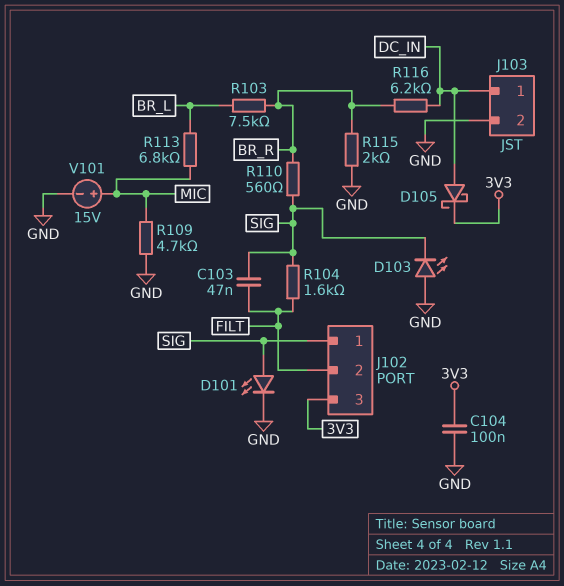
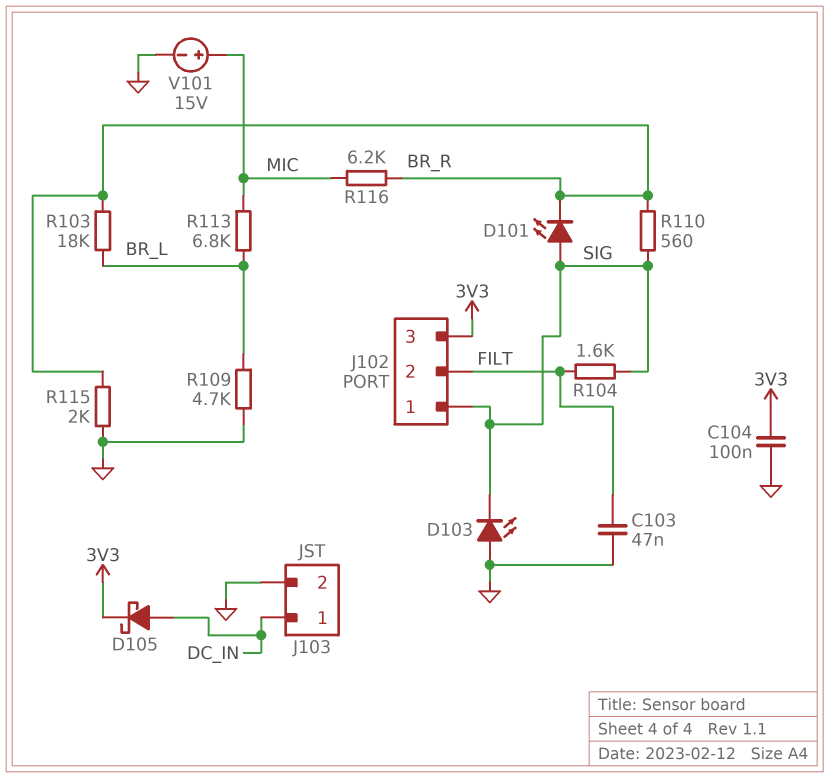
C103: 47nF (FILT, SIG) -> 47nF (FILT, GND)
D101: LED (A SIG, K GND) -> LED (A SIG, K BR_R)
R103: 7.5k (BR_L, BR_R) -> 18k (BR_L, BR_R)
R109: 4.7k (GND, MIC) -> 4.7k (BR_L, GND)
R116: 6.2k (BR_R, DC_IN) -> 6.2k (BR_R, MIC)

